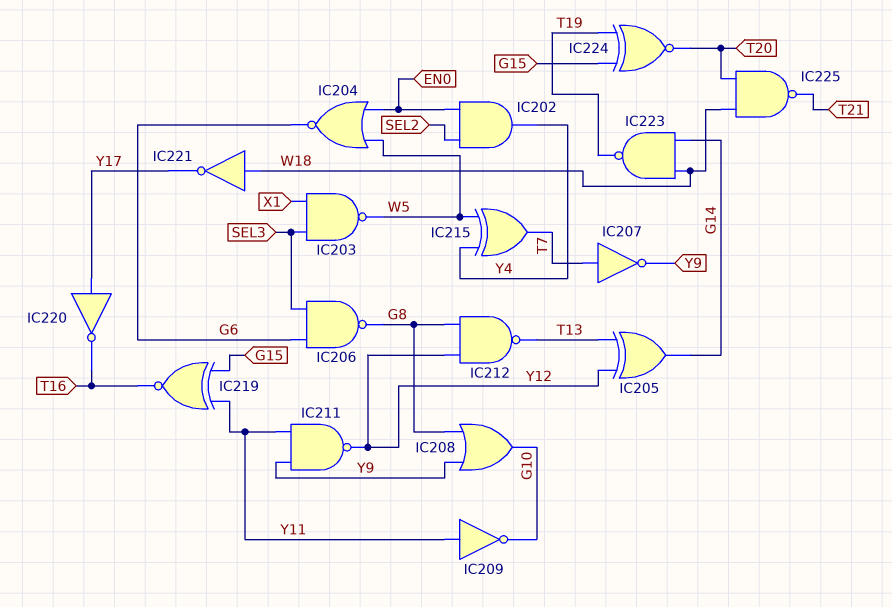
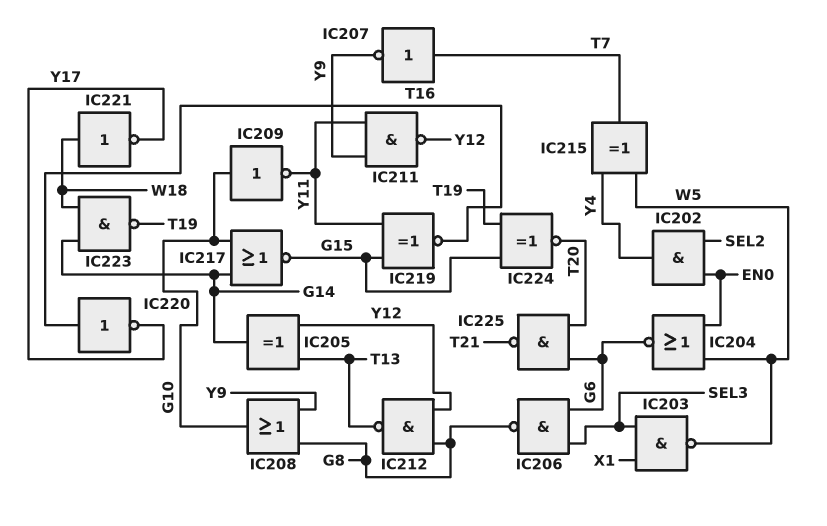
IC209: NOT (in Y11, out G10) -> NOT (in G10, out Y11)
IC217: none -> NOR (in G10, in G14, out G15)
IC220: NOT (in Y17, out T16) -> NOT (in T16, out Y17)
IC225: NAND (in T20, in W18, out T21) -> NAND (in G6, in T20, out T21)

